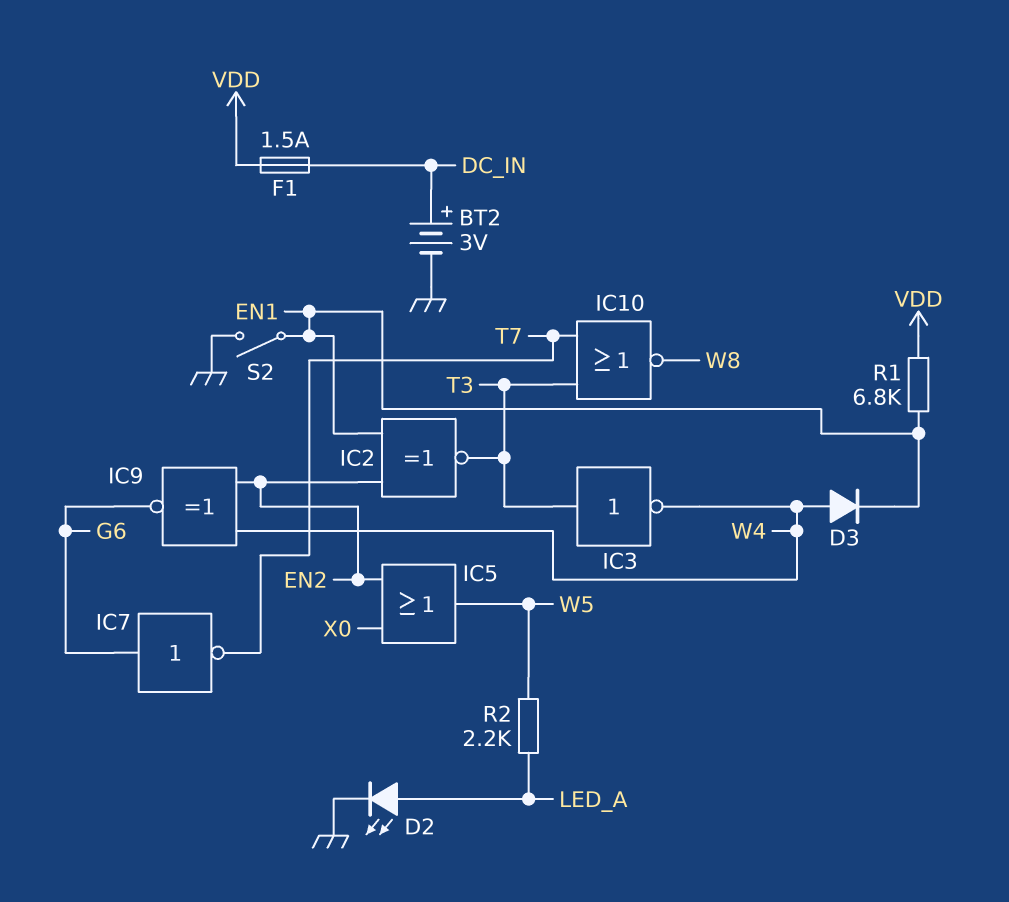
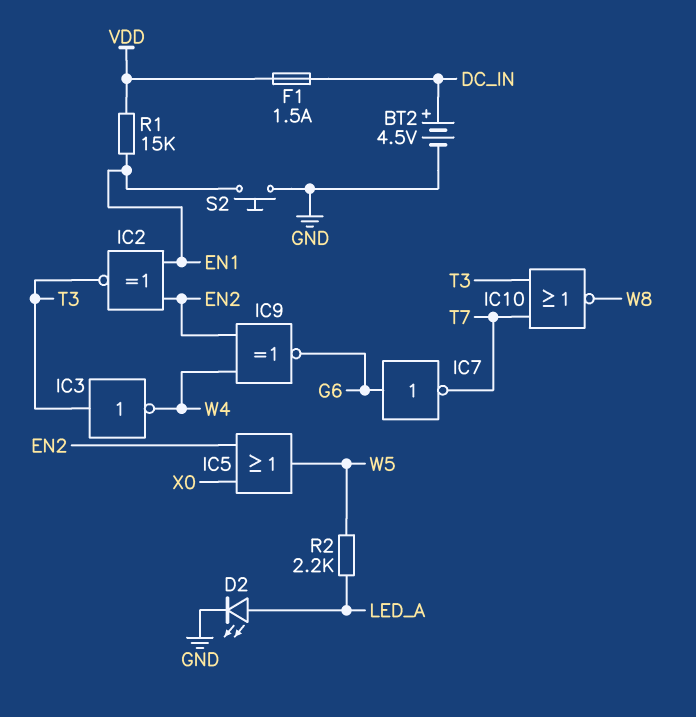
BT2: 3V (plus DC_IN, minus GND) -> 4.5V (plus DC_IN, minus GND)
D3: diode (A W4, K EN1) -> none
R1: 6.8k (EN1, VDD) -> 15k (EN1, VDD)
S2: switch (EN1, GND) -> button (EN1, GND)

